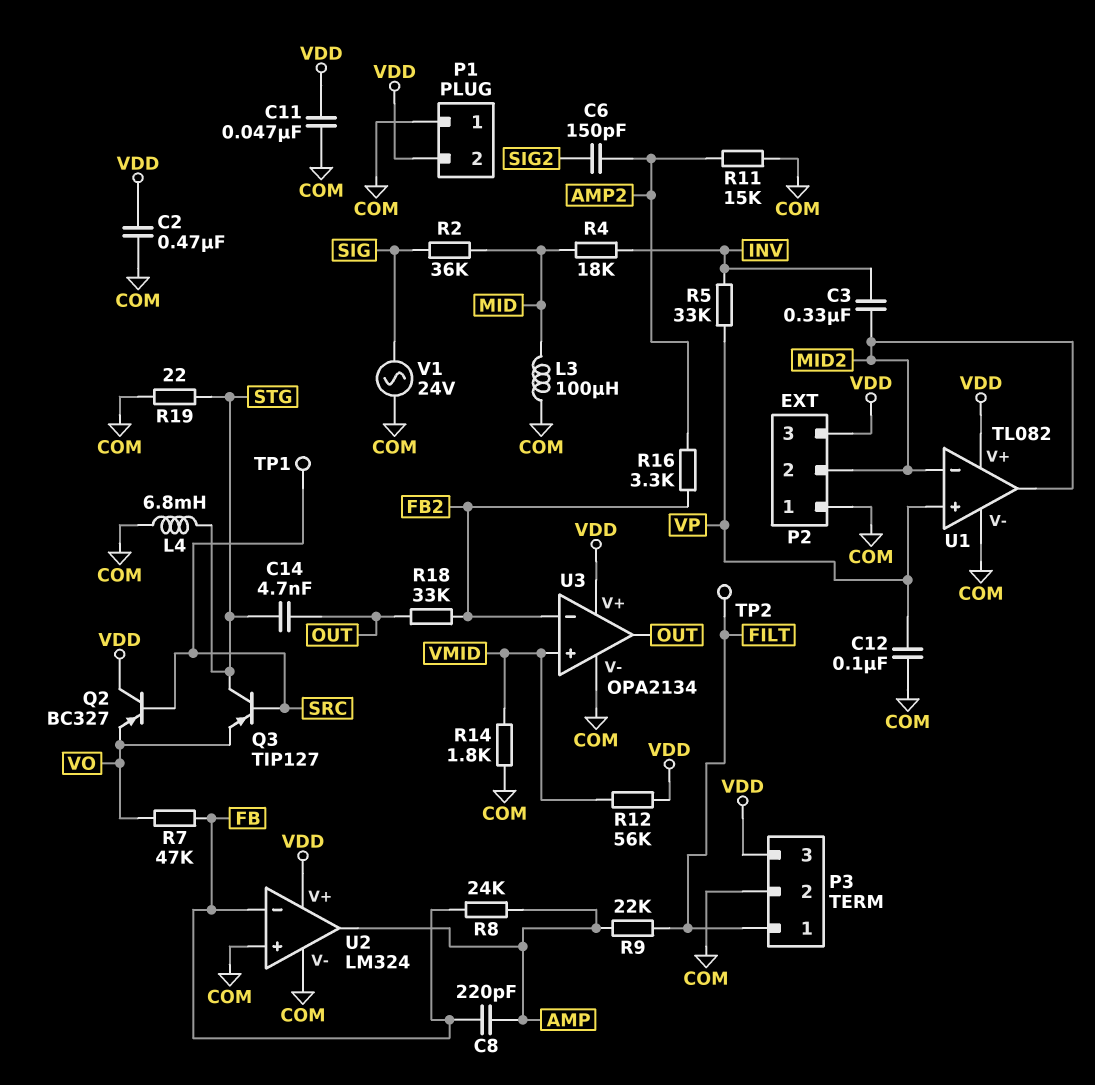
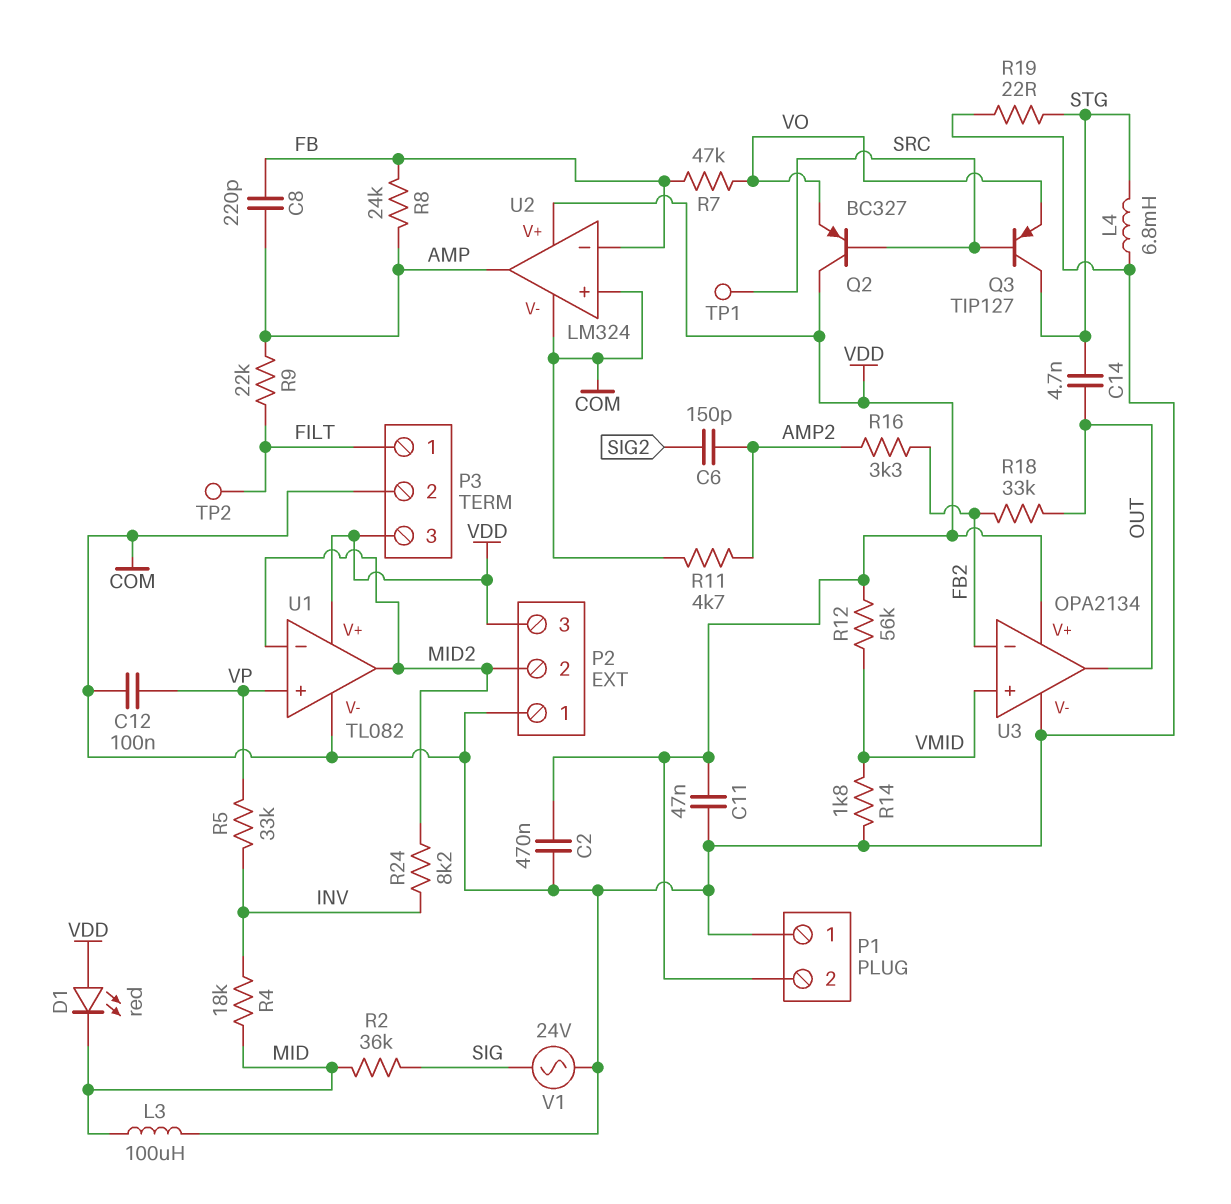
C3: 330nF (INV, MID2) -> none
D1: none -> LED red (A VDD, K MID)
R11: 15k (AMP2, COM) -> 4.7k (AMP2, COM)
R24: none -> 8.2k (INV, MID2)

